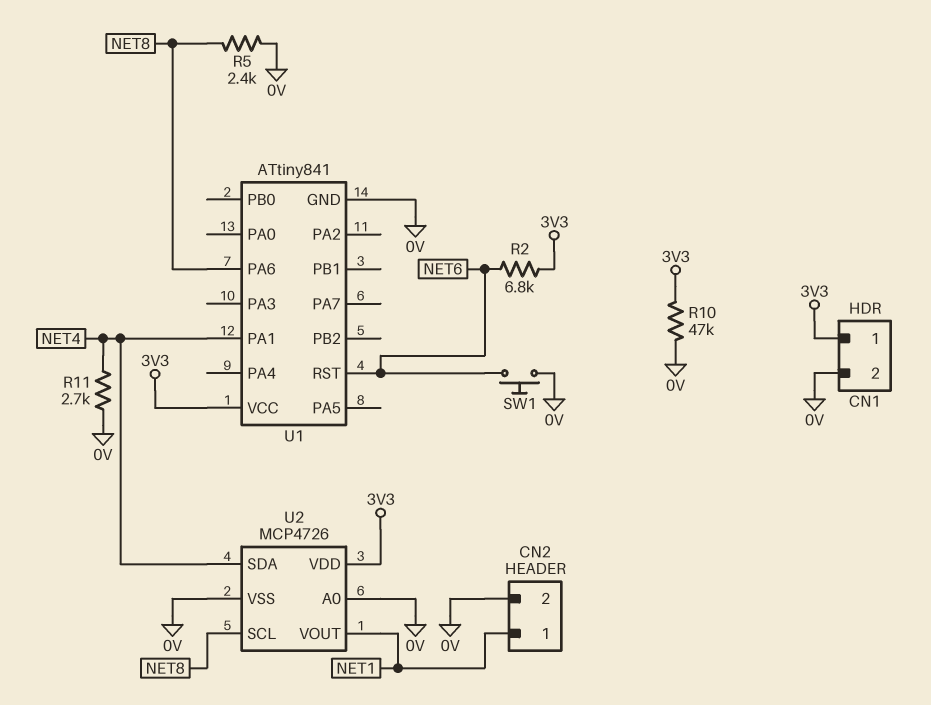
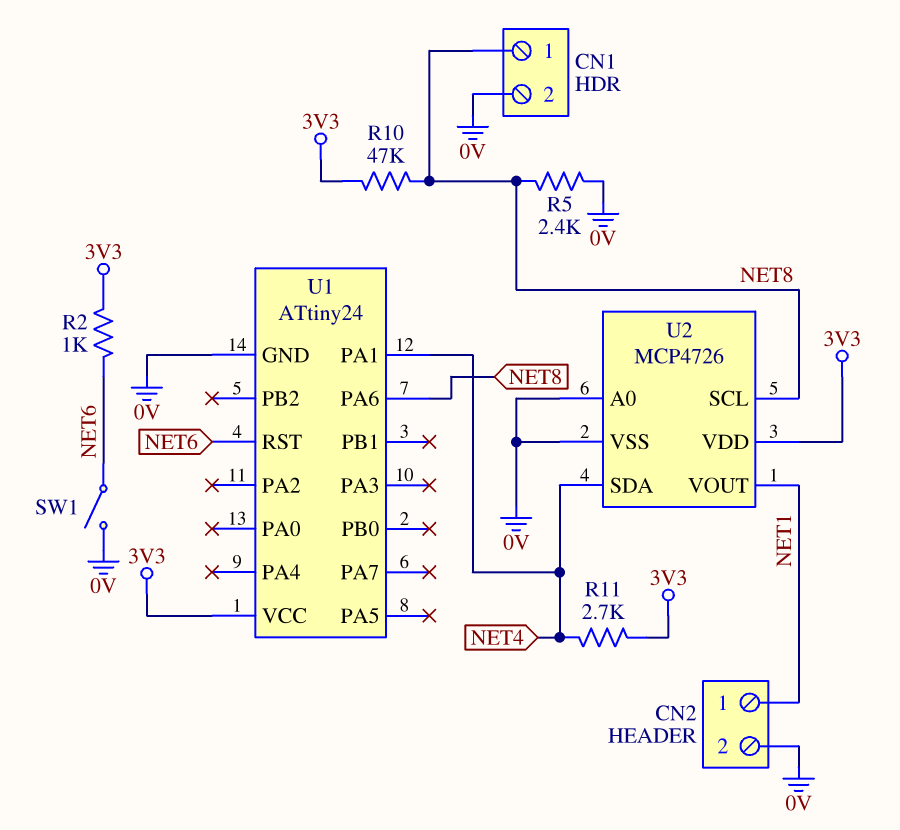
CN1 pin 1: 3V3 -> NET8
R2: 6.8k (3V3, NET6) -> 1k (3V3, NET6)
R10: 47k (0V, 3V3) -> 47k (3V3, NET8)
R11: 2.7k (0V, NET4) -> 2.7k (3V3, NET4)
SW1: button (0V, NET6) -> switch (0V, NET6)
U1: ATtiny841 -> ATtiny24

